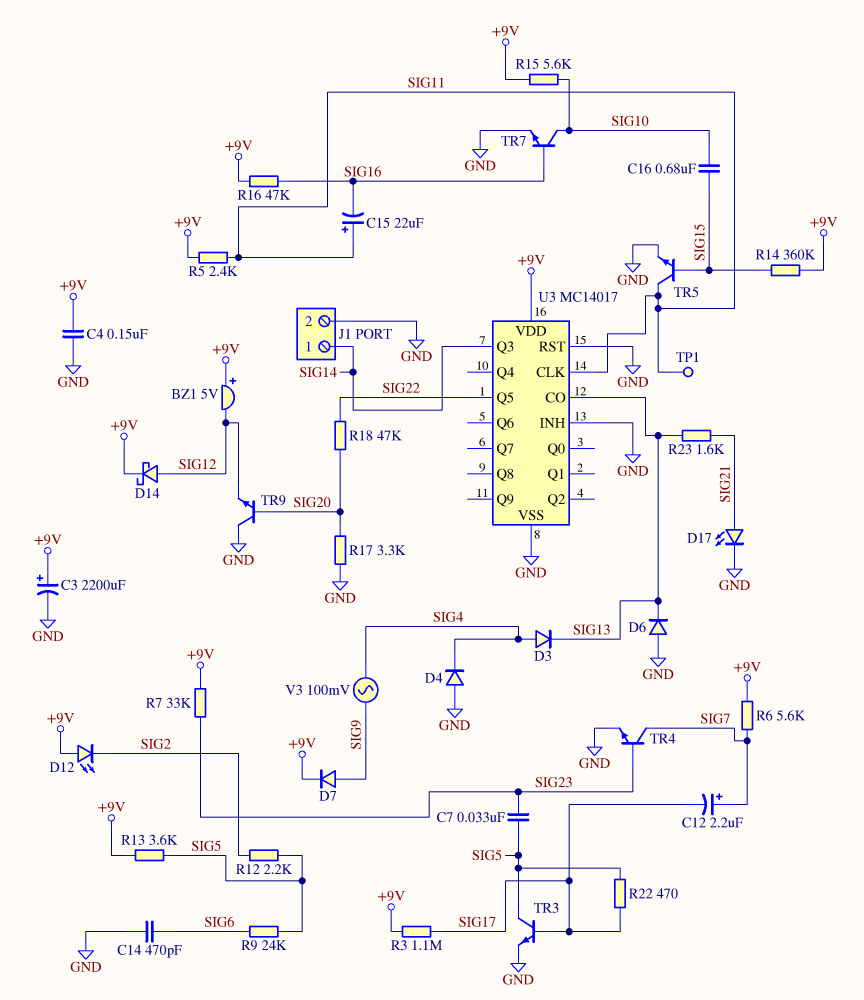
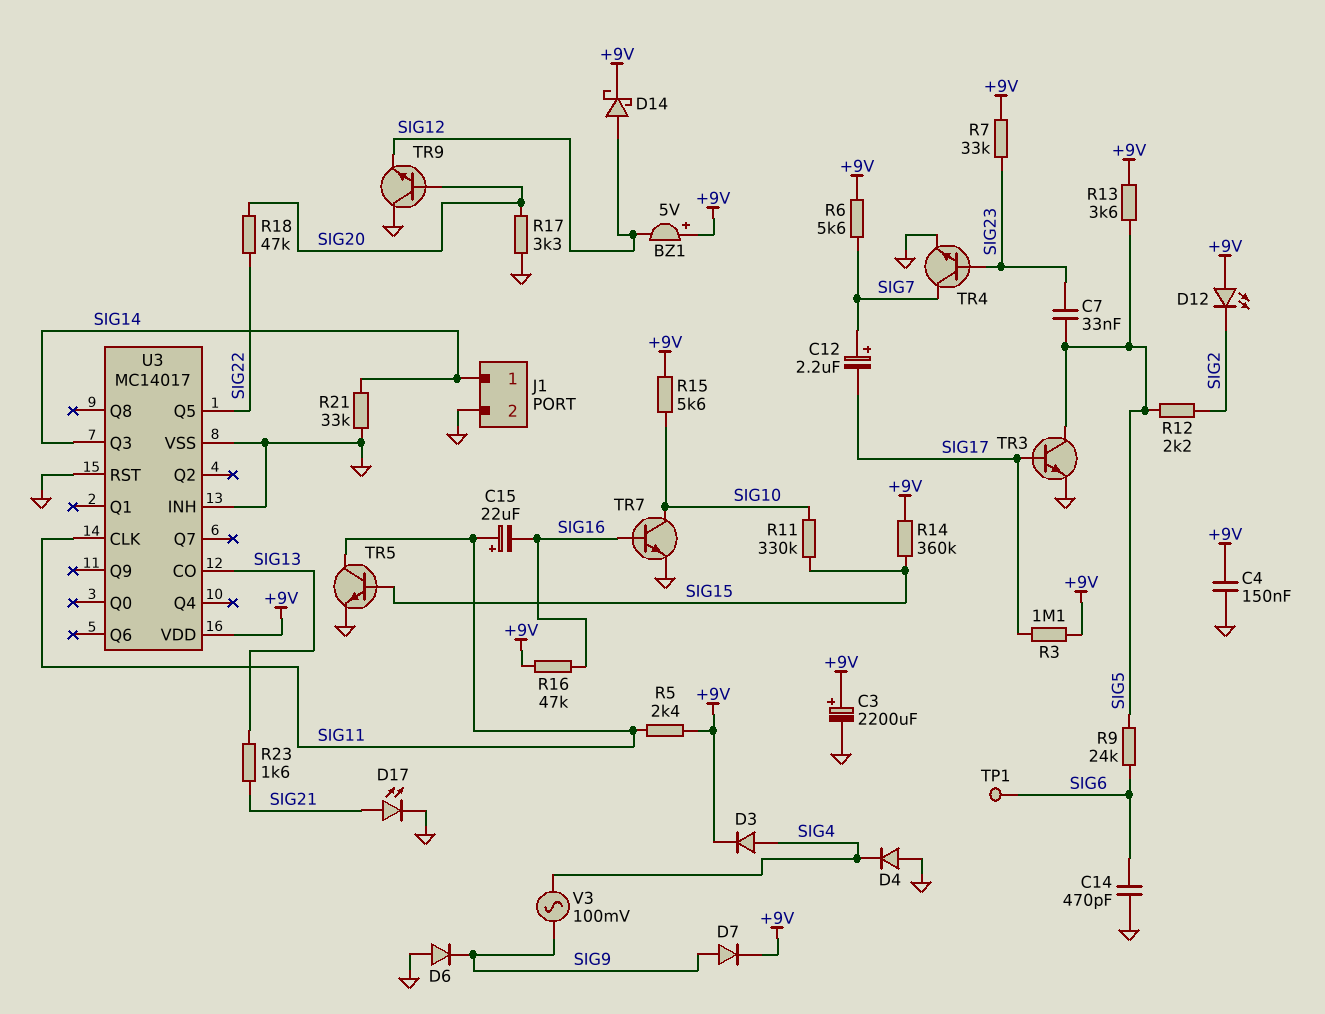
C16: 680nF (SIG10, SIG15) -> none
D3: diode (A SIG4, K SIG13) -> diode (A SIG4, K +9V)
D6: diode (A GND, K SIG13) -> diode (A GND, K SIG9)
R11: none -> 330k (SIG10, SIG15)
R21: none -> 33k (GND, SIG14)
R22: 470 (SIG5, SIG17) -> none
TP1: test point (SIG11) -> test point (SIG6)

